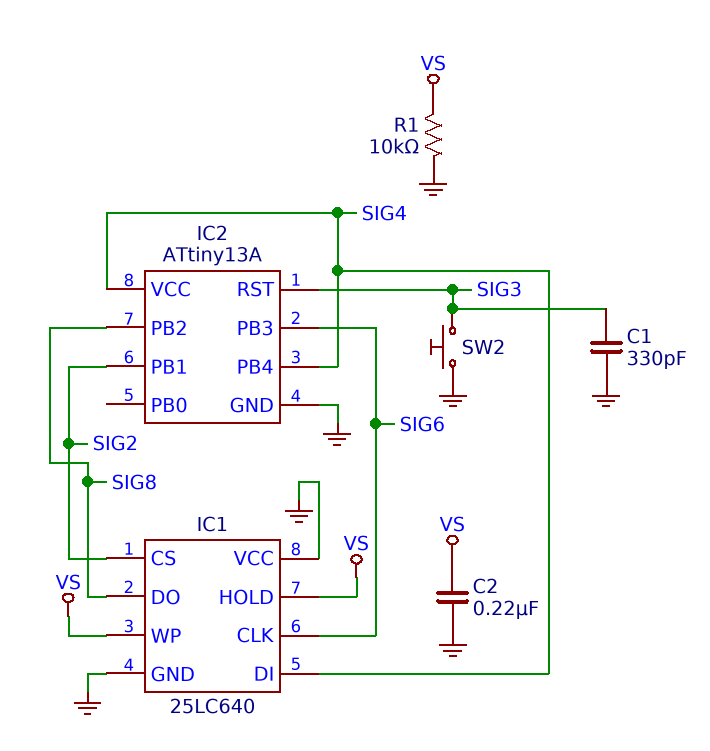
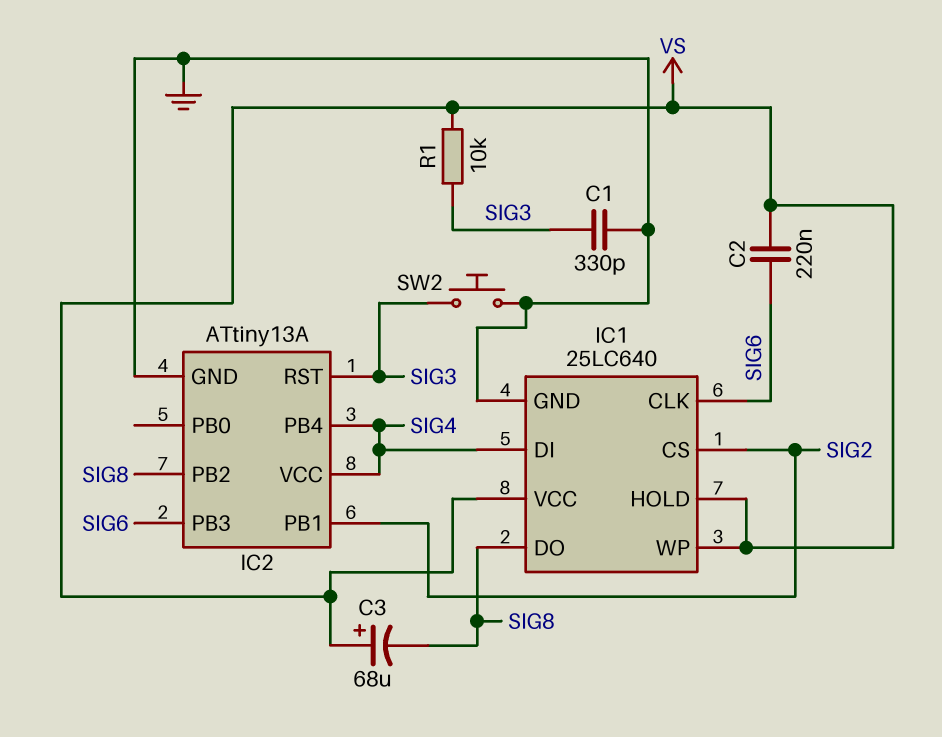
C2: 220nF (GND, VS) -> 220nF (SIG6, VS)
C3: none -> 68uF (plus VS, minus SIG8)
IC1 pin VCC: GND -> VS
R1: 10k (GND, VS) -> 10k (SIG3, VS)

